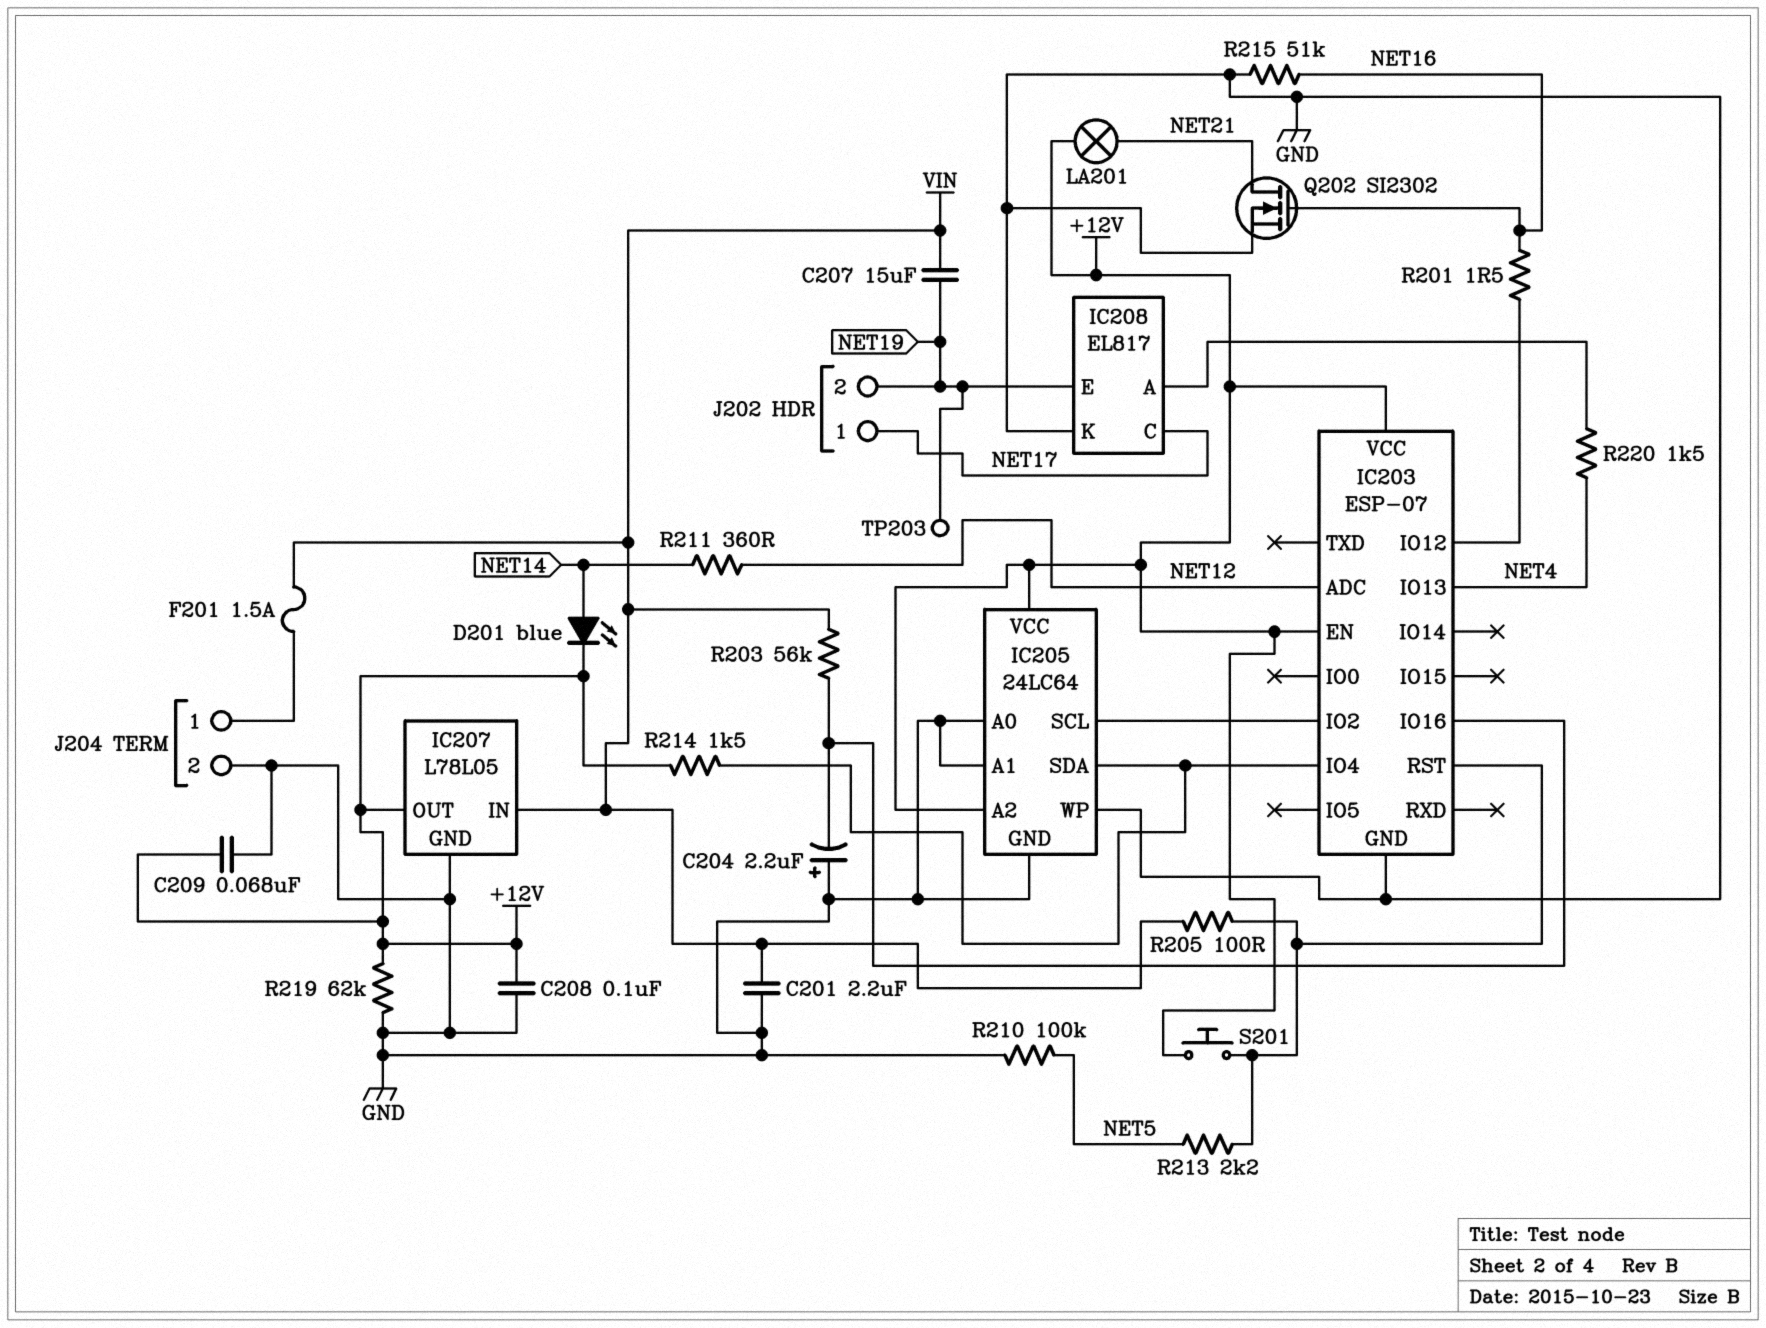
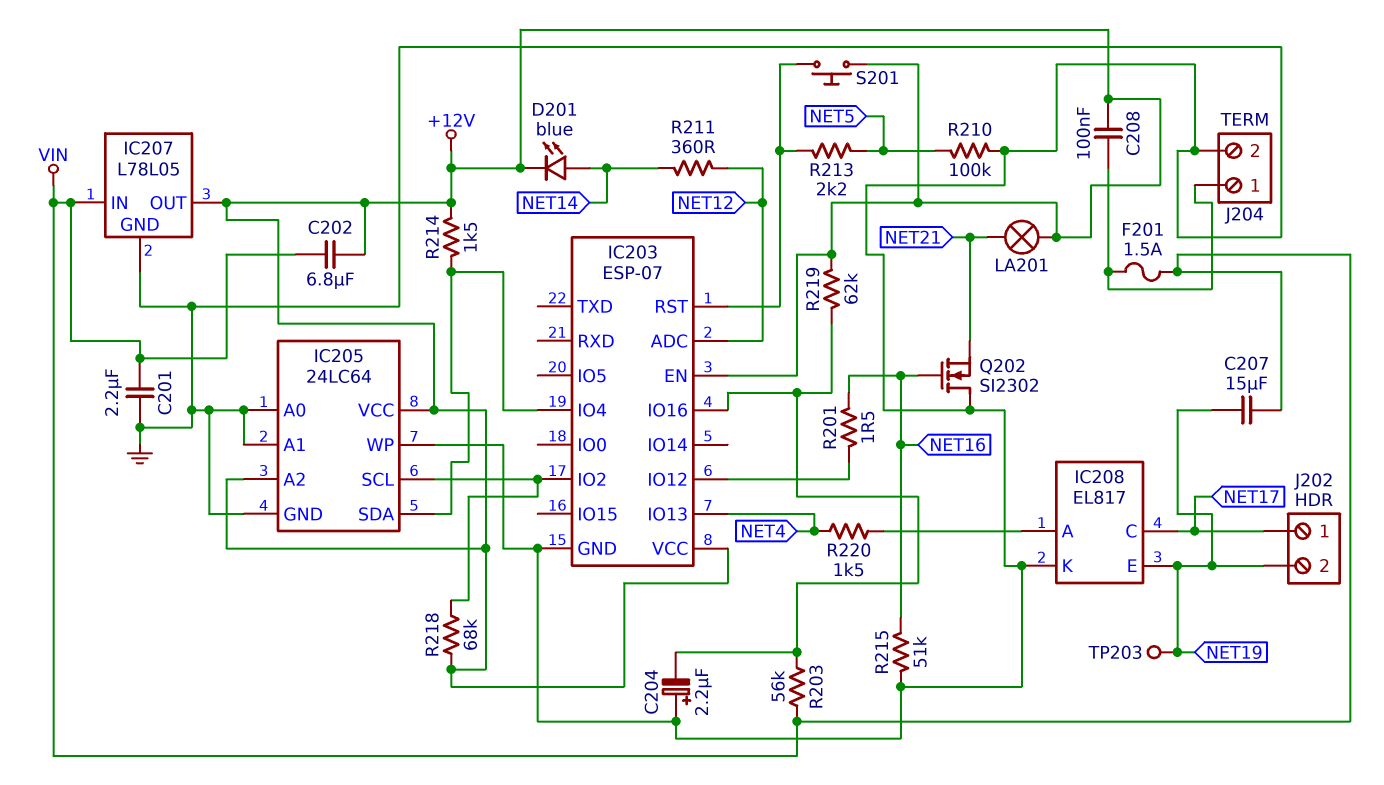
C202: none -> 6.8uF (+12V, VIN)
C208: 100nF (+12V, GND) -> 100nF (+12V, J204/1)
C209: 68nF (+12V, GND) -> none
Q202: NMOS SI2302 (G NET16, D NET21, S GND) -> NMOS SI2302 (G NET16, D GND, S NET21)
R205: 100 (IC203/RST, VIN) -> none
R218: none -> 68k (+12V, IC203/IO2)
R219: 62k (+12V, GND) -> 62k (+12V, IC203/IO16)

